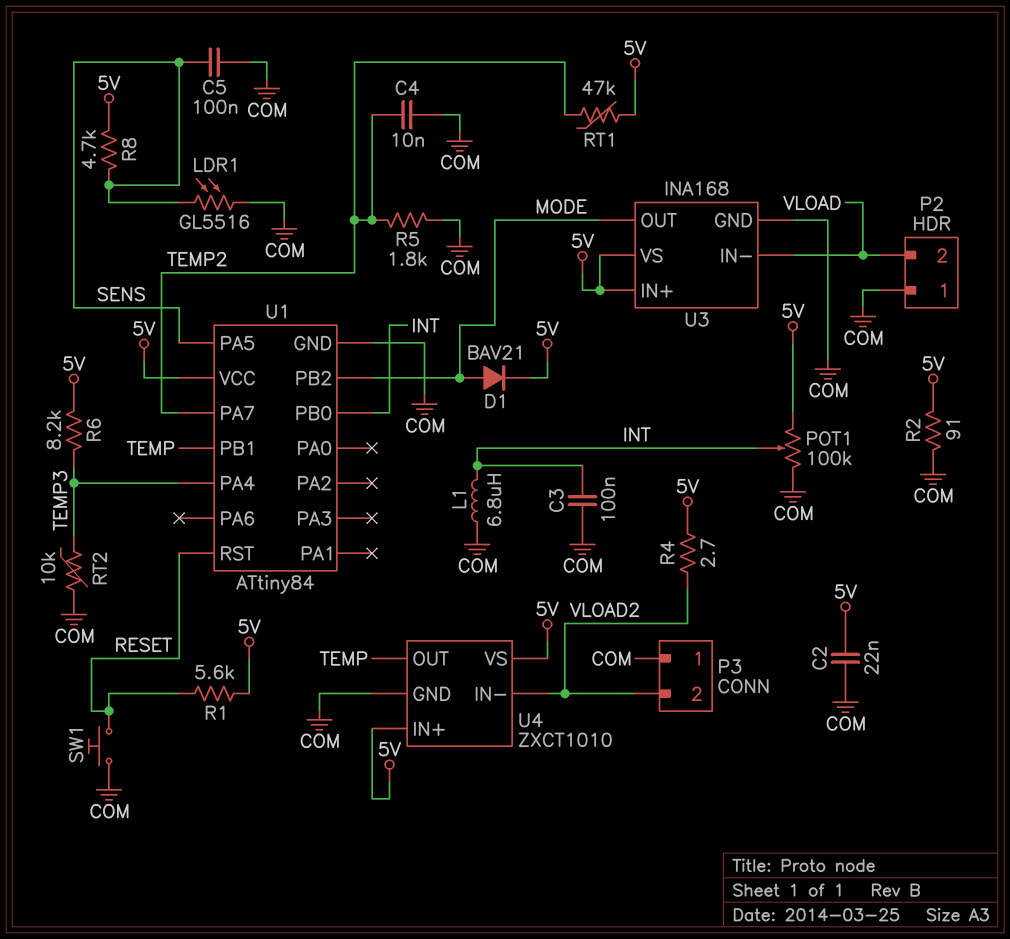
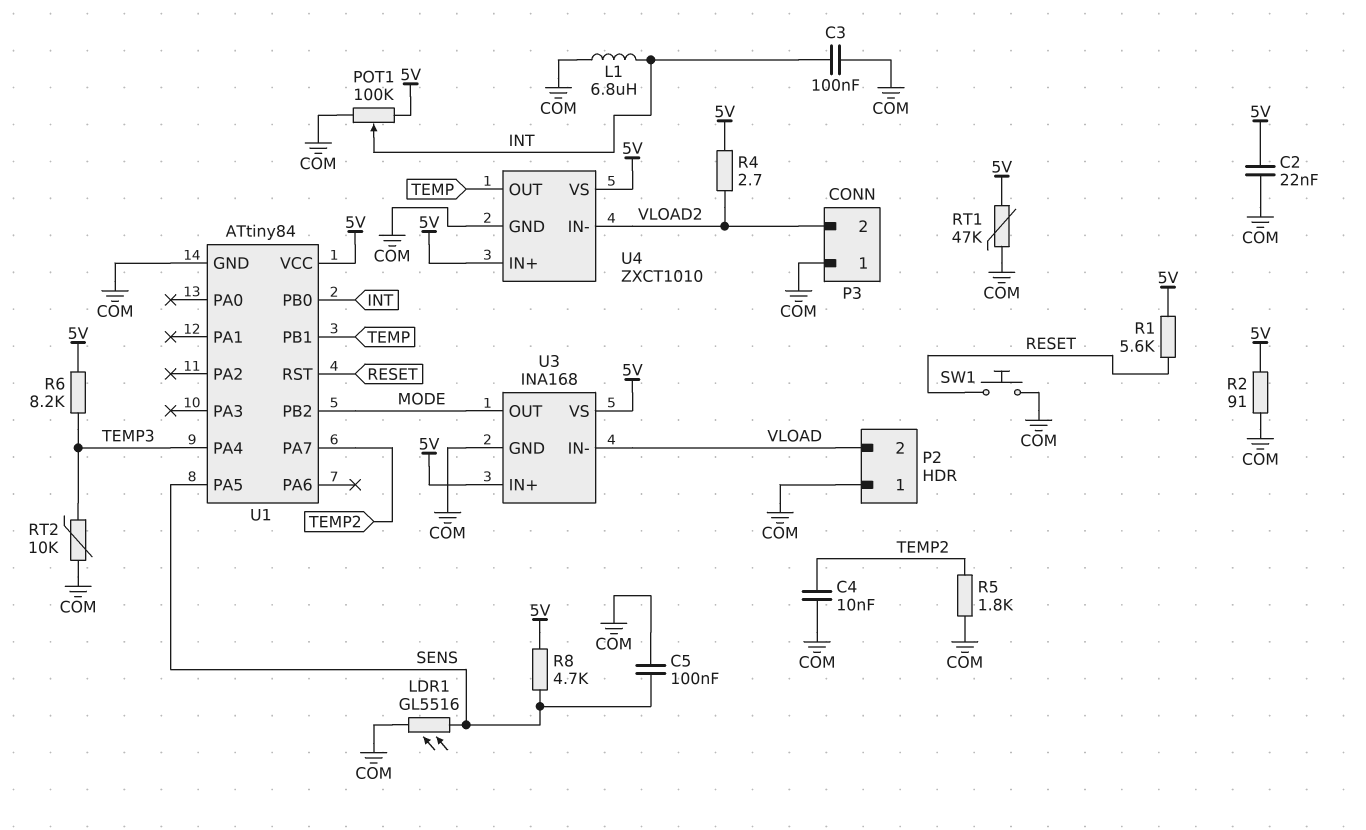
D1: diode BAV21 (A MODE, K 5V) -> none
RT1: 47k (5V, TEMP2) -> 47k (5V, COM)

